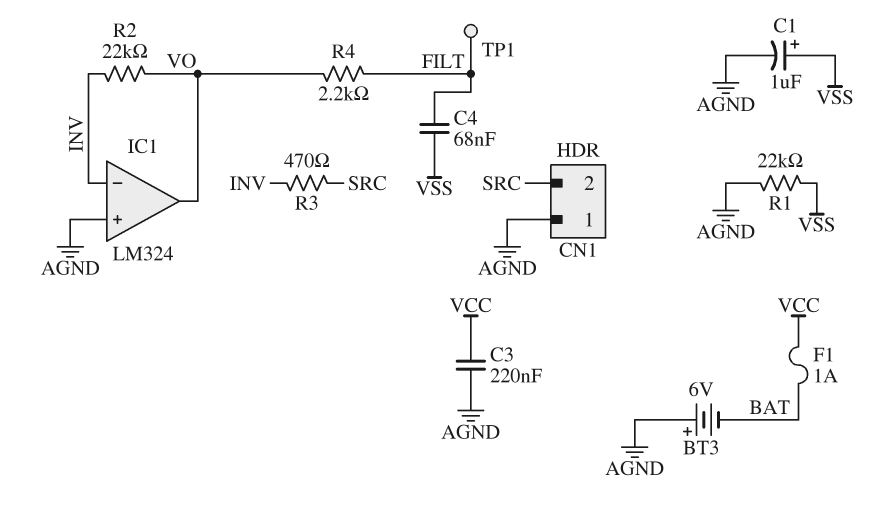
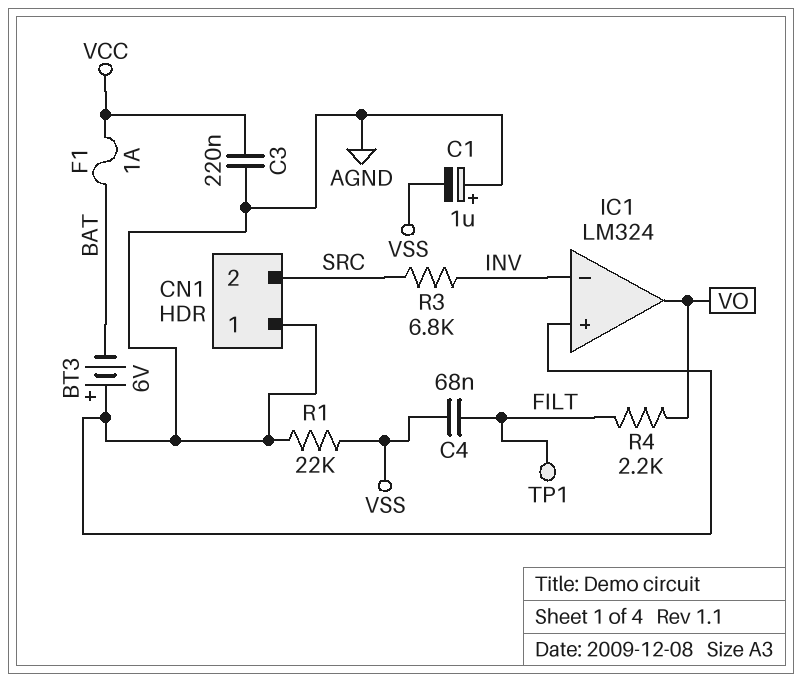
C1: 1uF (plus VSS, minus AGND) -> 1uF (plus AGND, minus VSS)
R2: 22k (INV, VO) -> none
R3: 470 (INV, SRC) -> 6.8k (INV, SRC)

